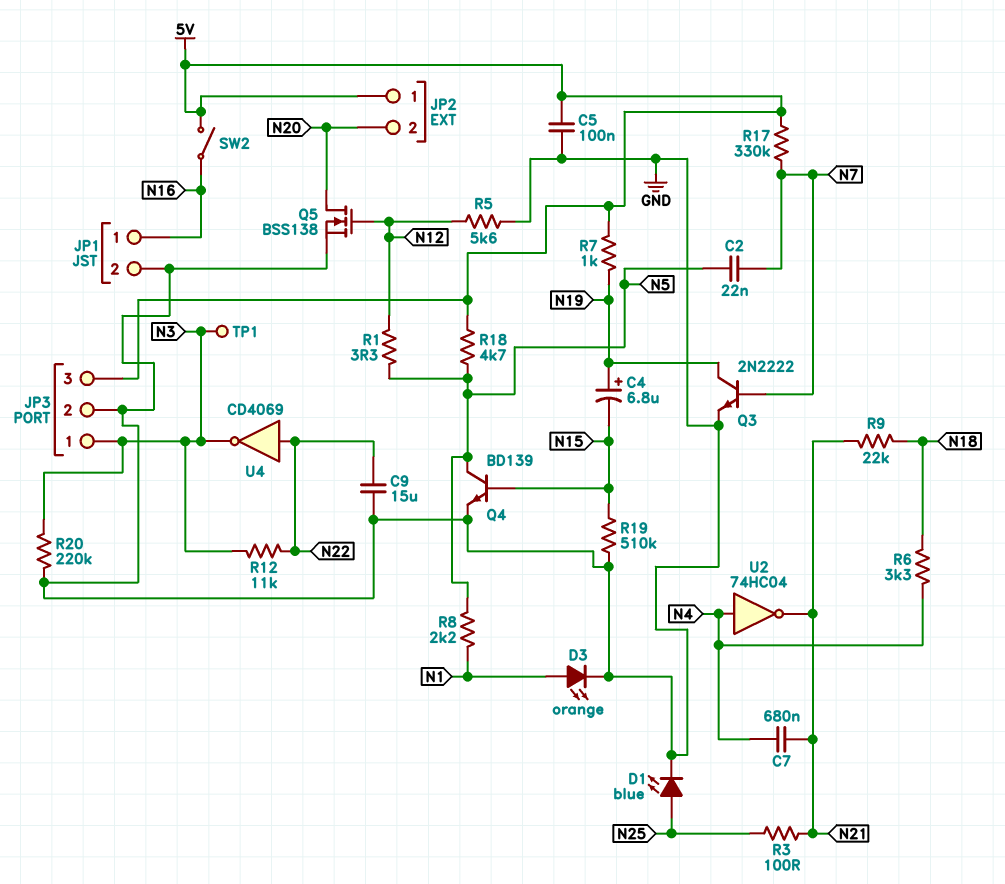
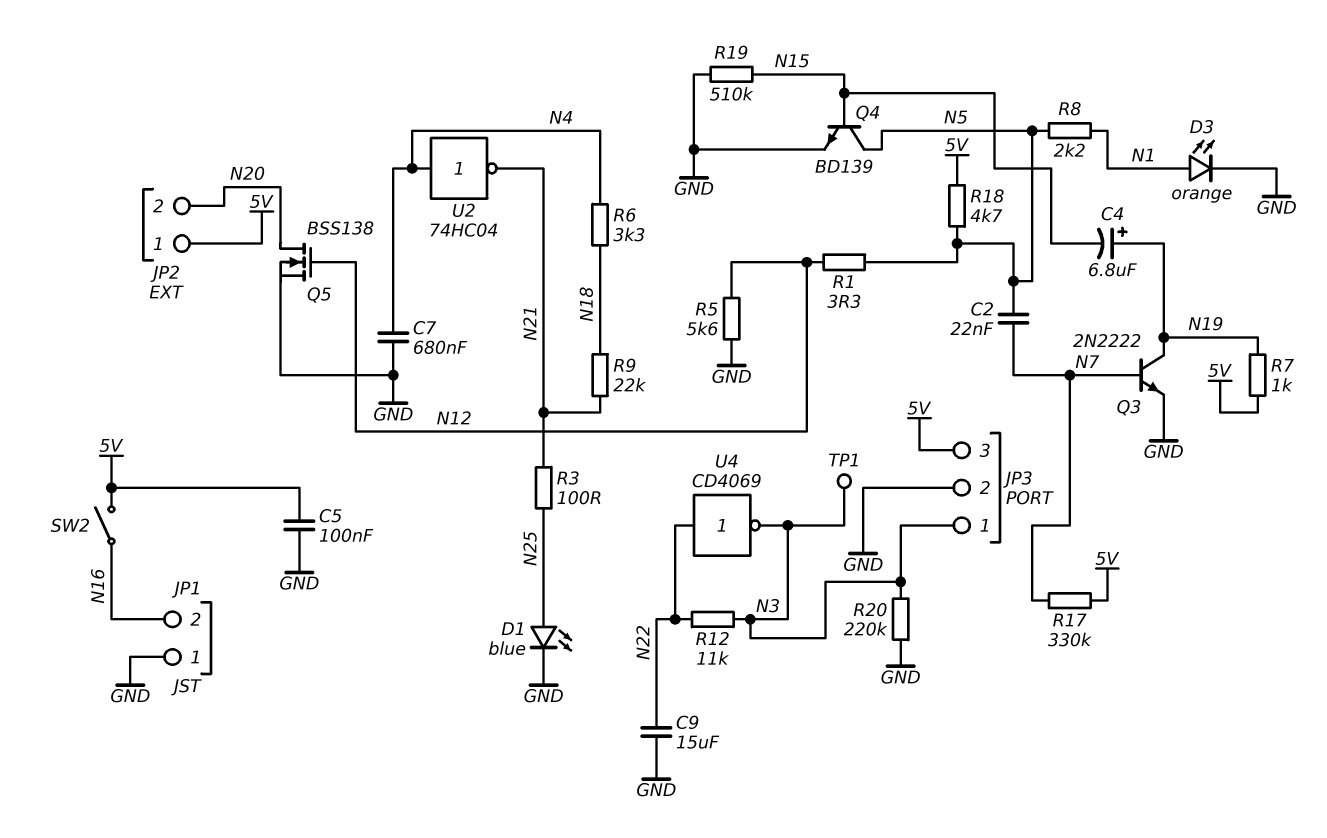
C7: 680nF (N4, N21) -> 680nF (GND, N4)
JP1 pin 1: N16 -> GND
JP1 pin 2: GND -> N16

